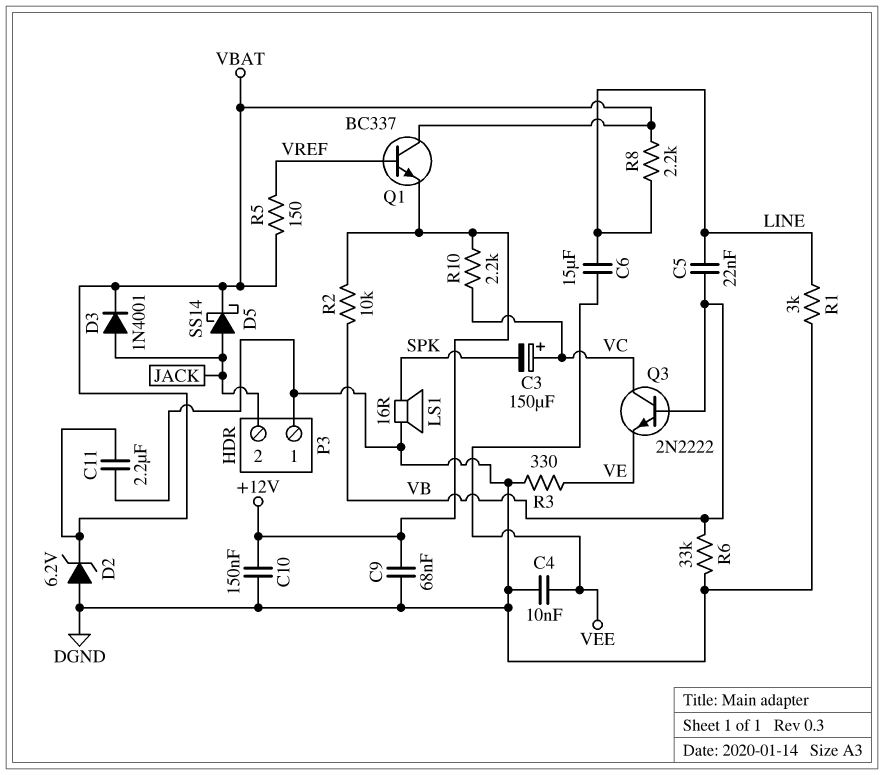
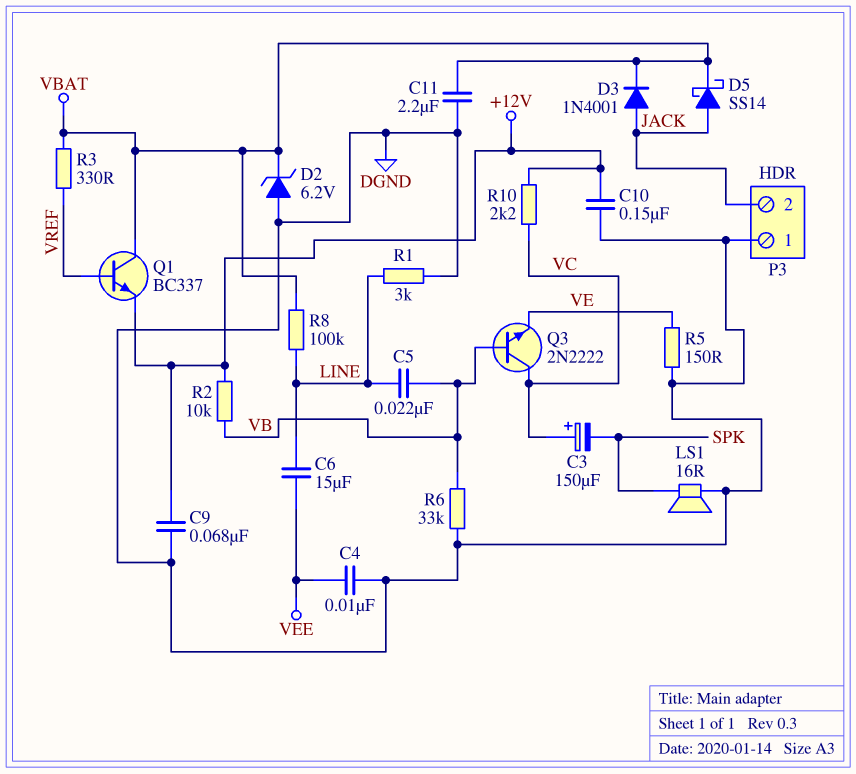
R3: 330 (DGND, VE) -> 330 (VBAT, VREF)
R5: 150 (VBAT, VREF) -> 150 (DGND, VE)
R8: 2.2k (LINE, VBAT) -> 100k (LINE, VBAT)

